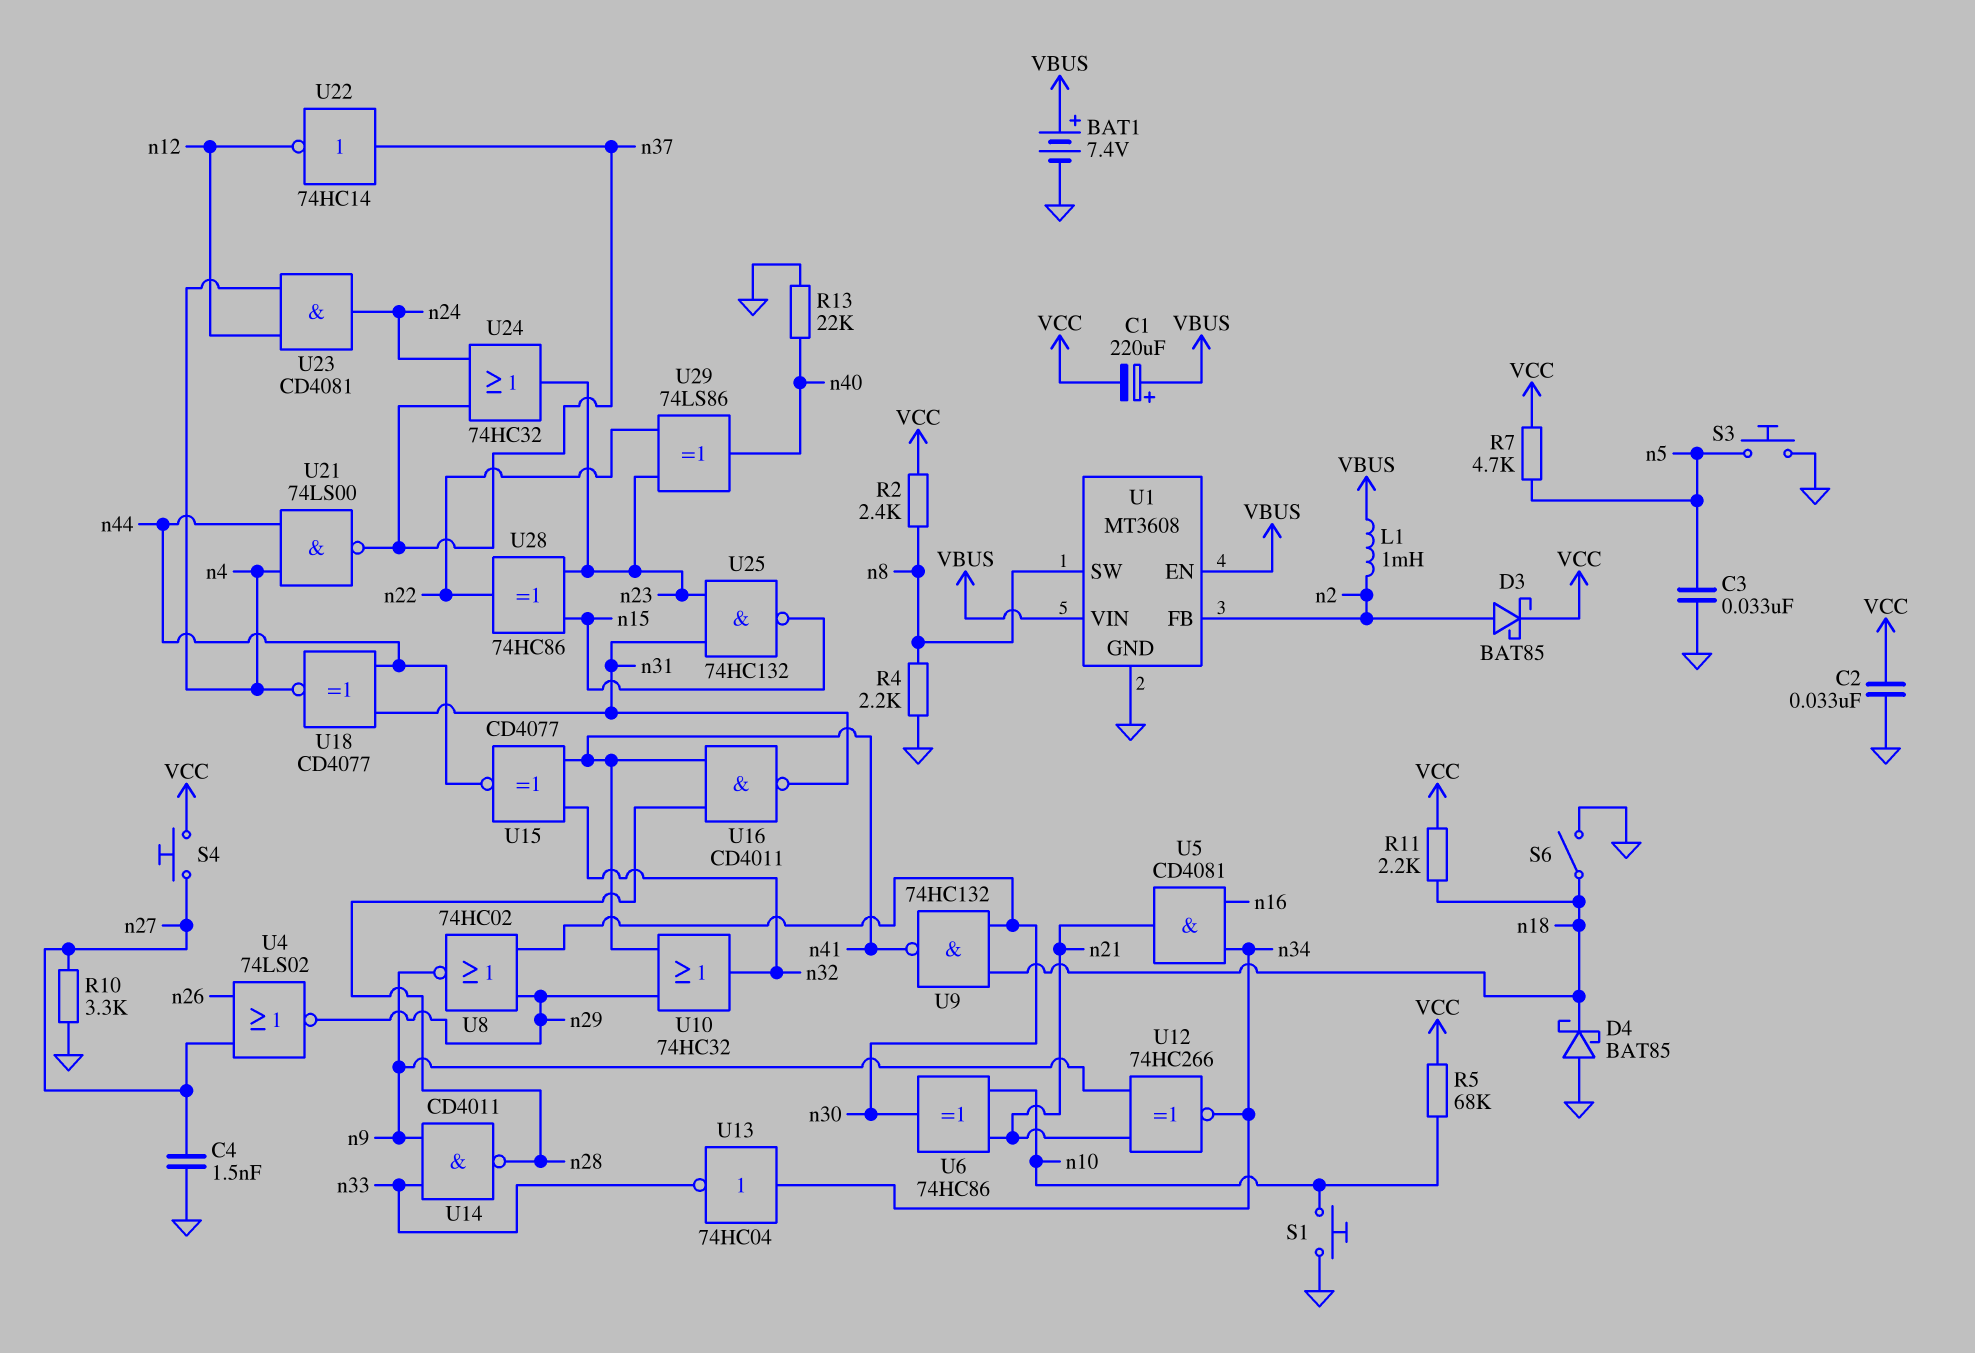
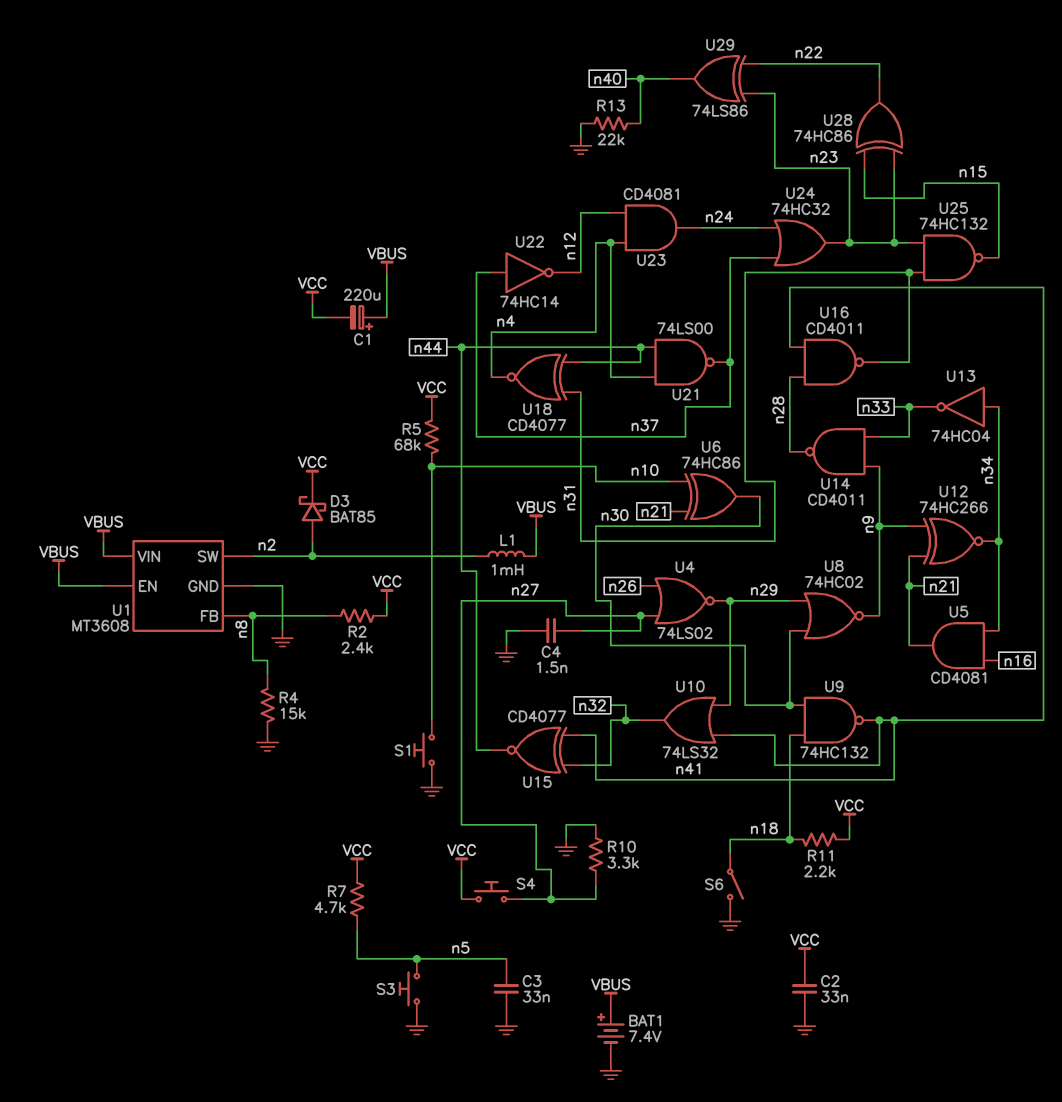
D4: schottky BAT85 (A GND, K n18) -> none
R4: 2.2k (GND, n8) -> 15k (GND, n8)
U1 pin FB: n2 -> n8
U1 pin SW: n8 -> n2
U10: OR 74HC32 (in n29, in n41, out n32) -> OR 74LS32 (in n29, in n41, out n32)

